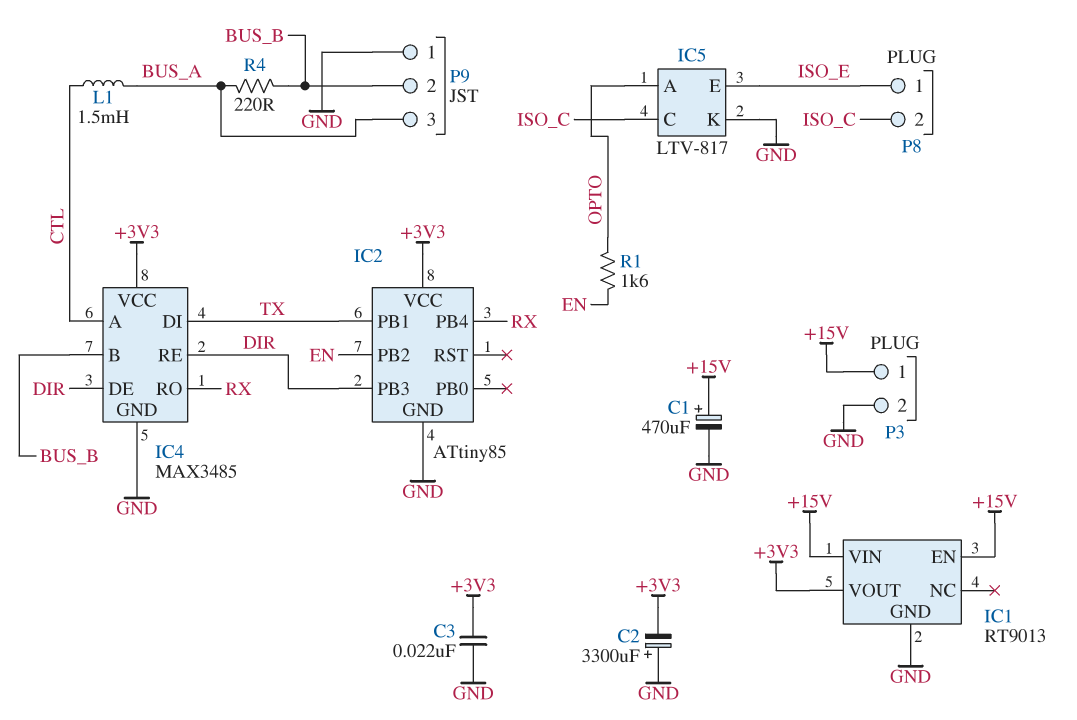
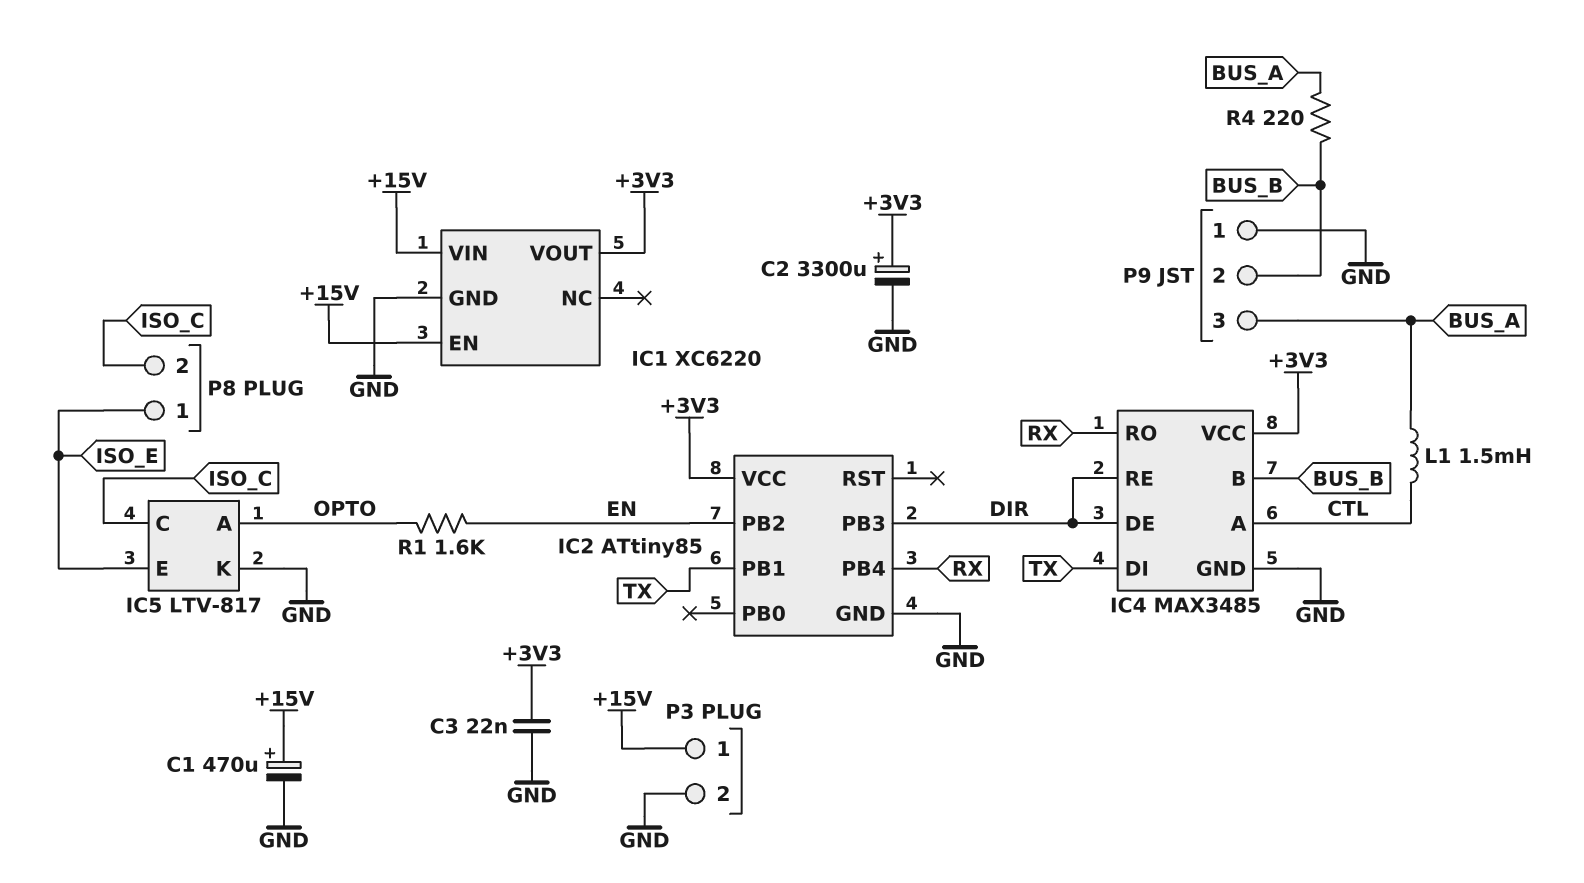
C2: 3300uF (plus GND, minus +3V3) -> 3300uF (plus +3V3, minus GND)
IC1: RT9013 -> XC6220

